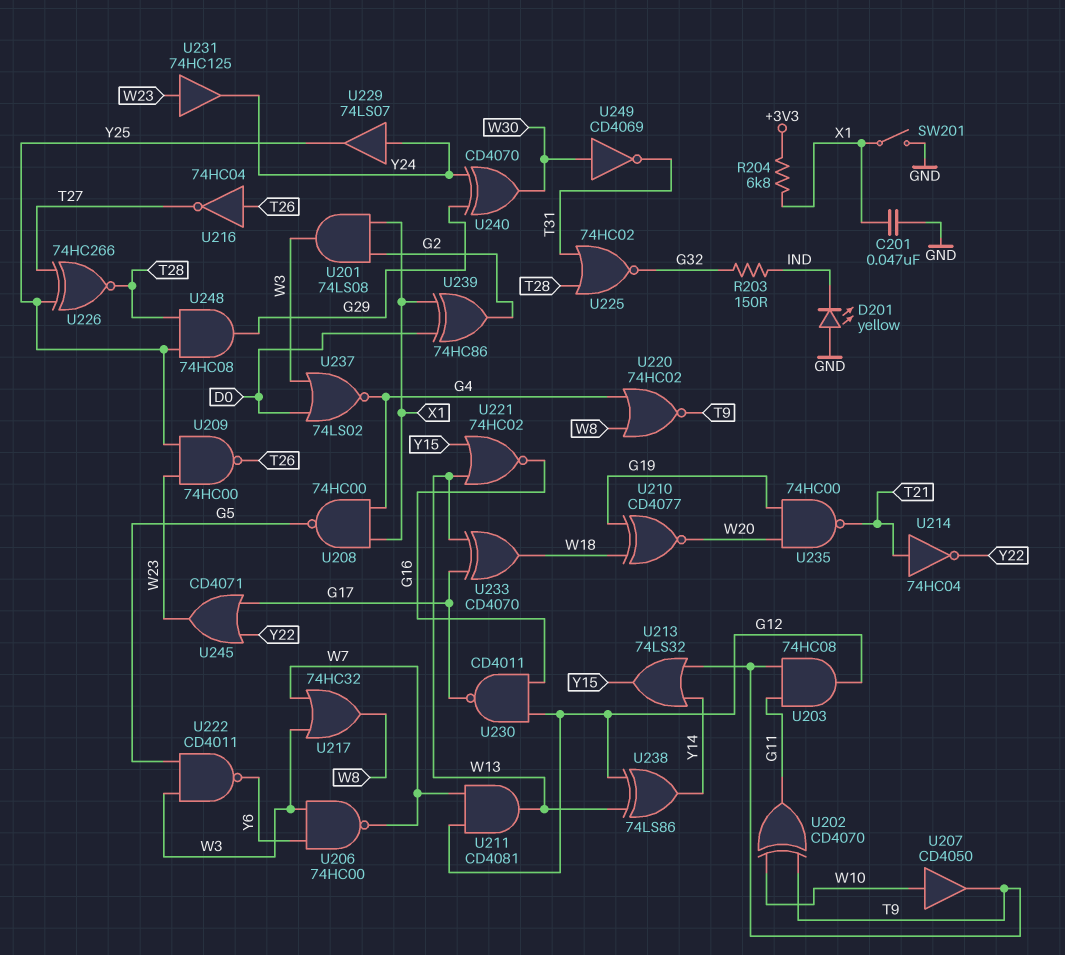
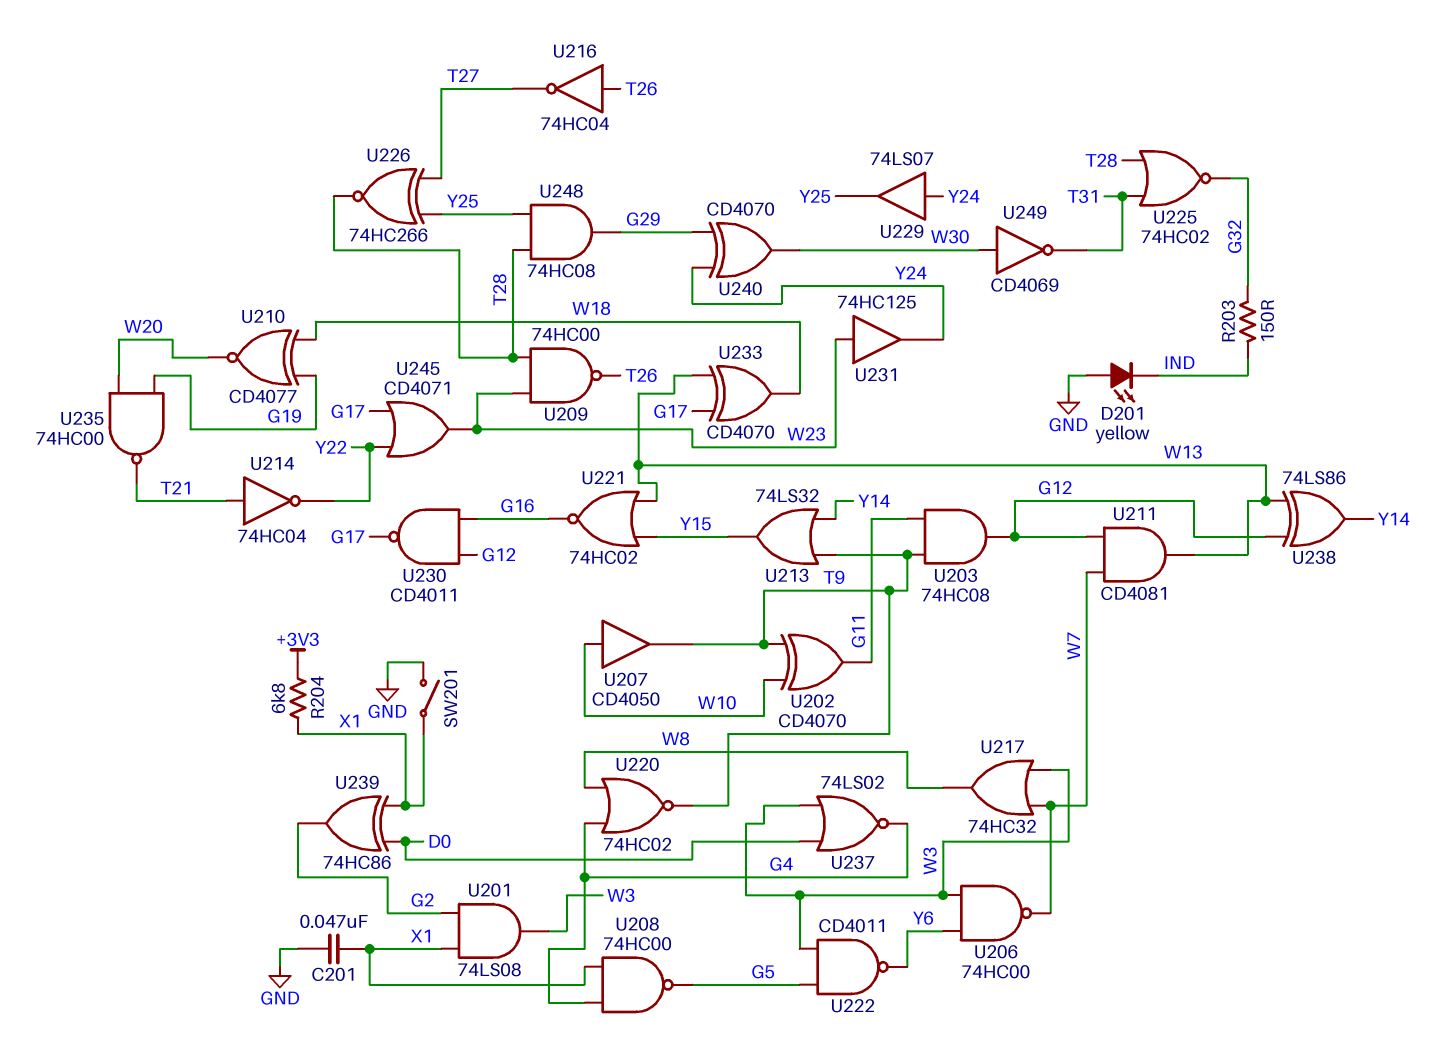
U209: NAND 74HC00 (in W23, in Y25, out T26) -> NAND 74HC00 (in T28, in W23, out T26)

